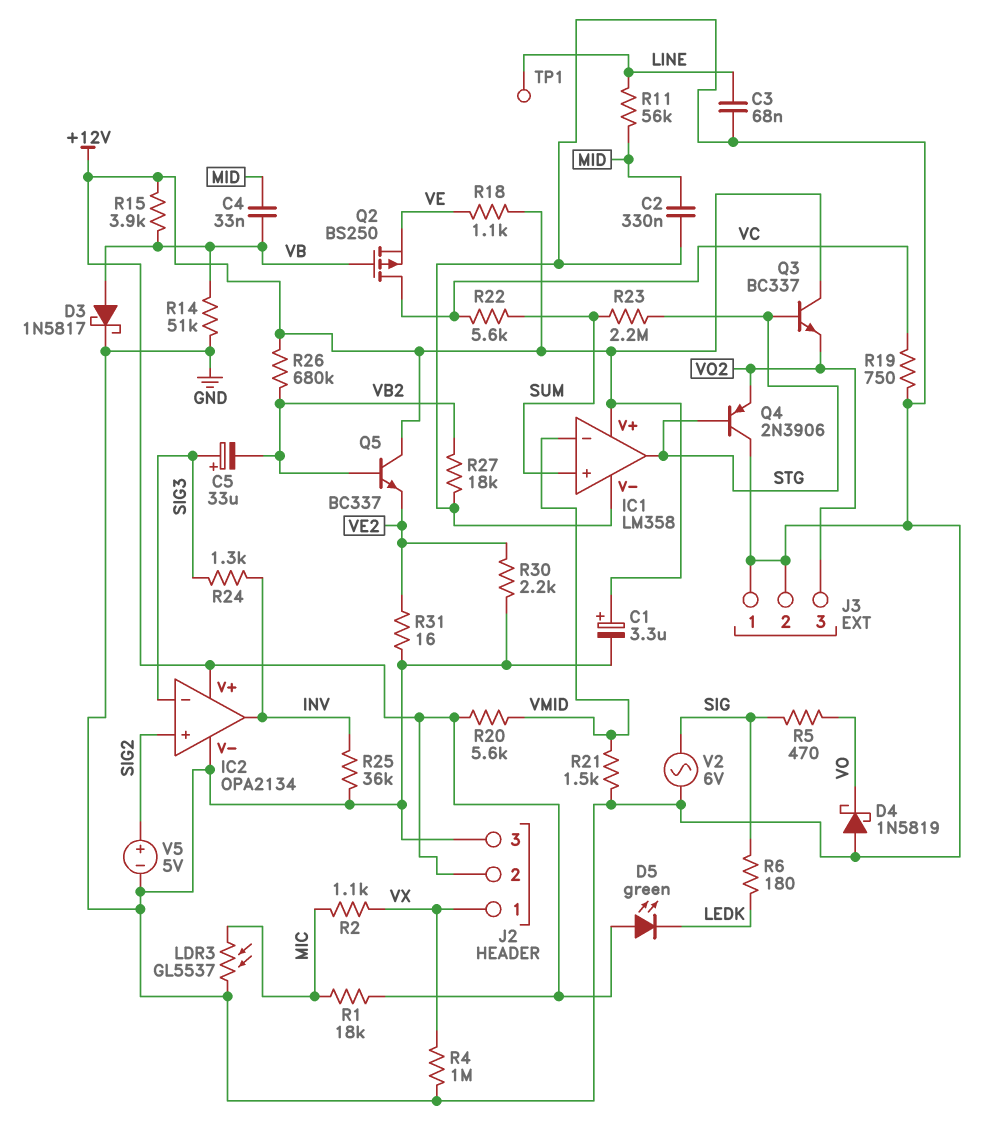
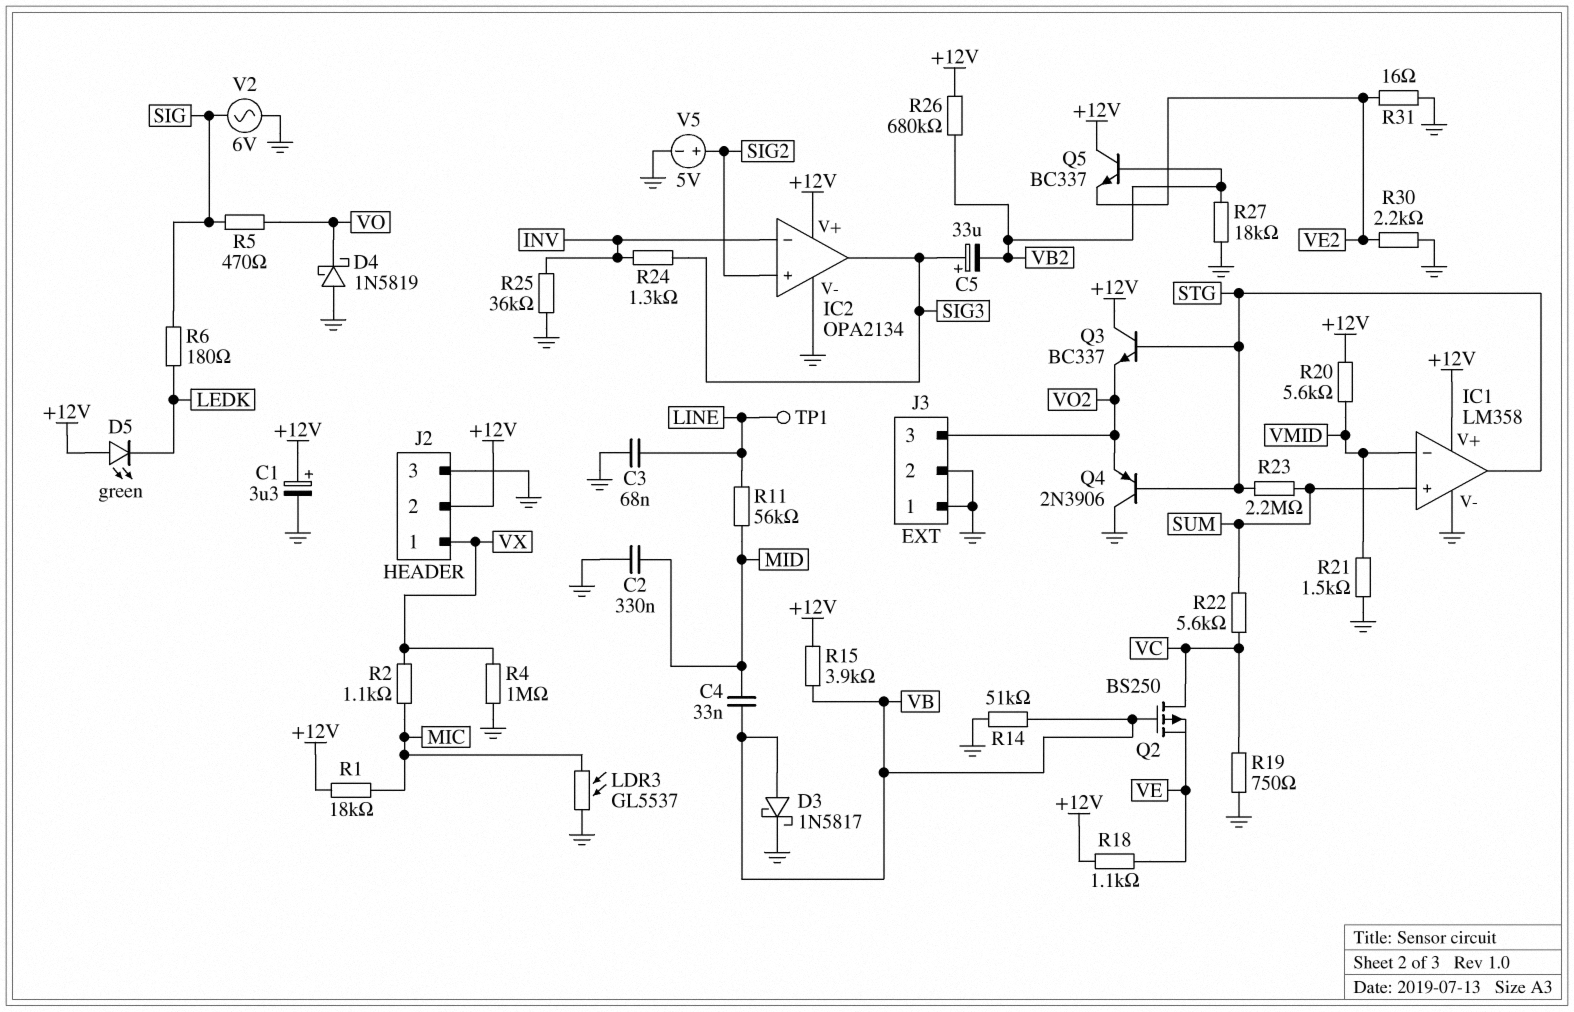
IC2 pin in-: SIG3 -> INV
IC2 pin out: INV -> SIG3

